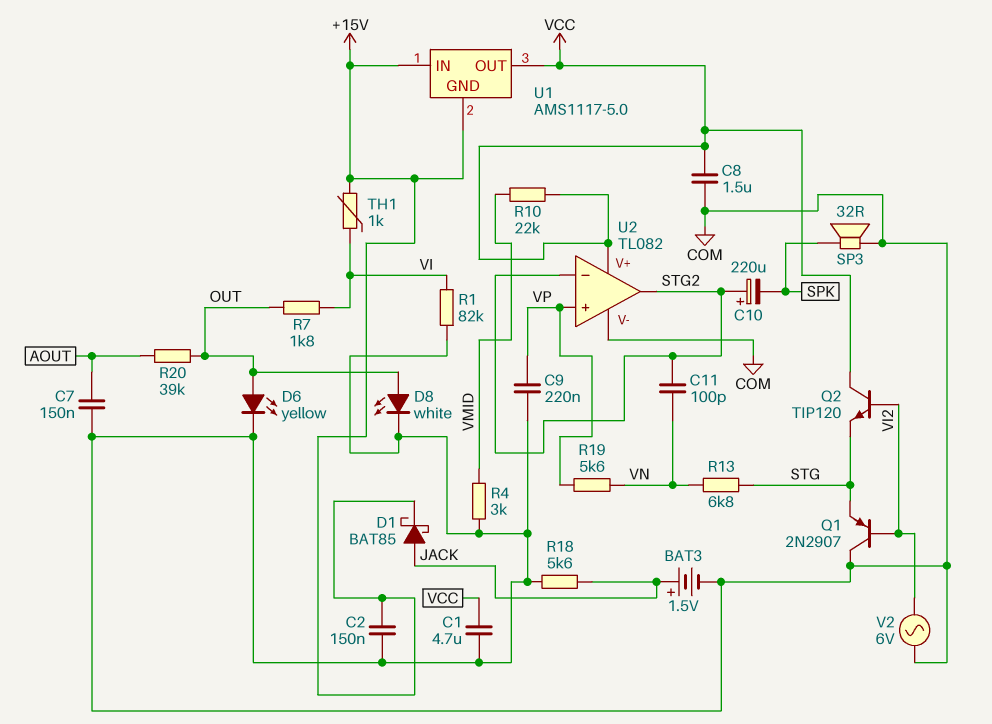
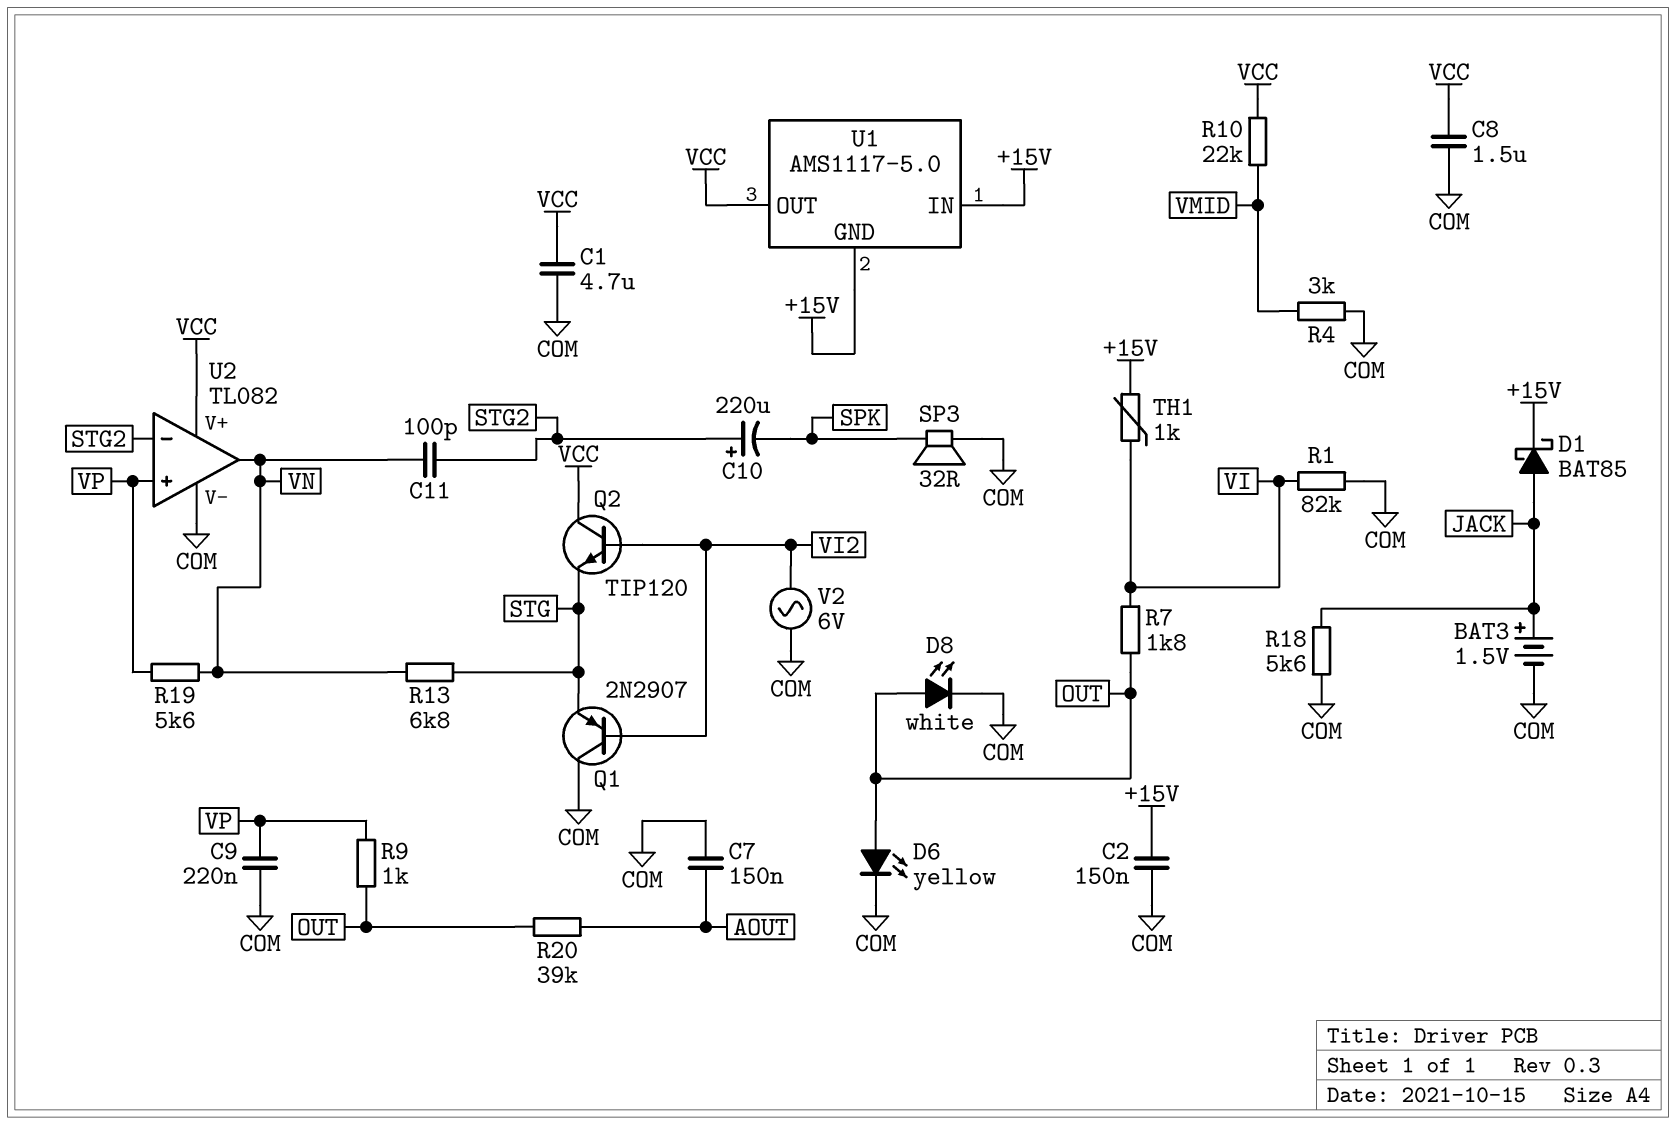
R9: none -> 1k (OUT, VP)
U2 pin out: STG2 -> VN

